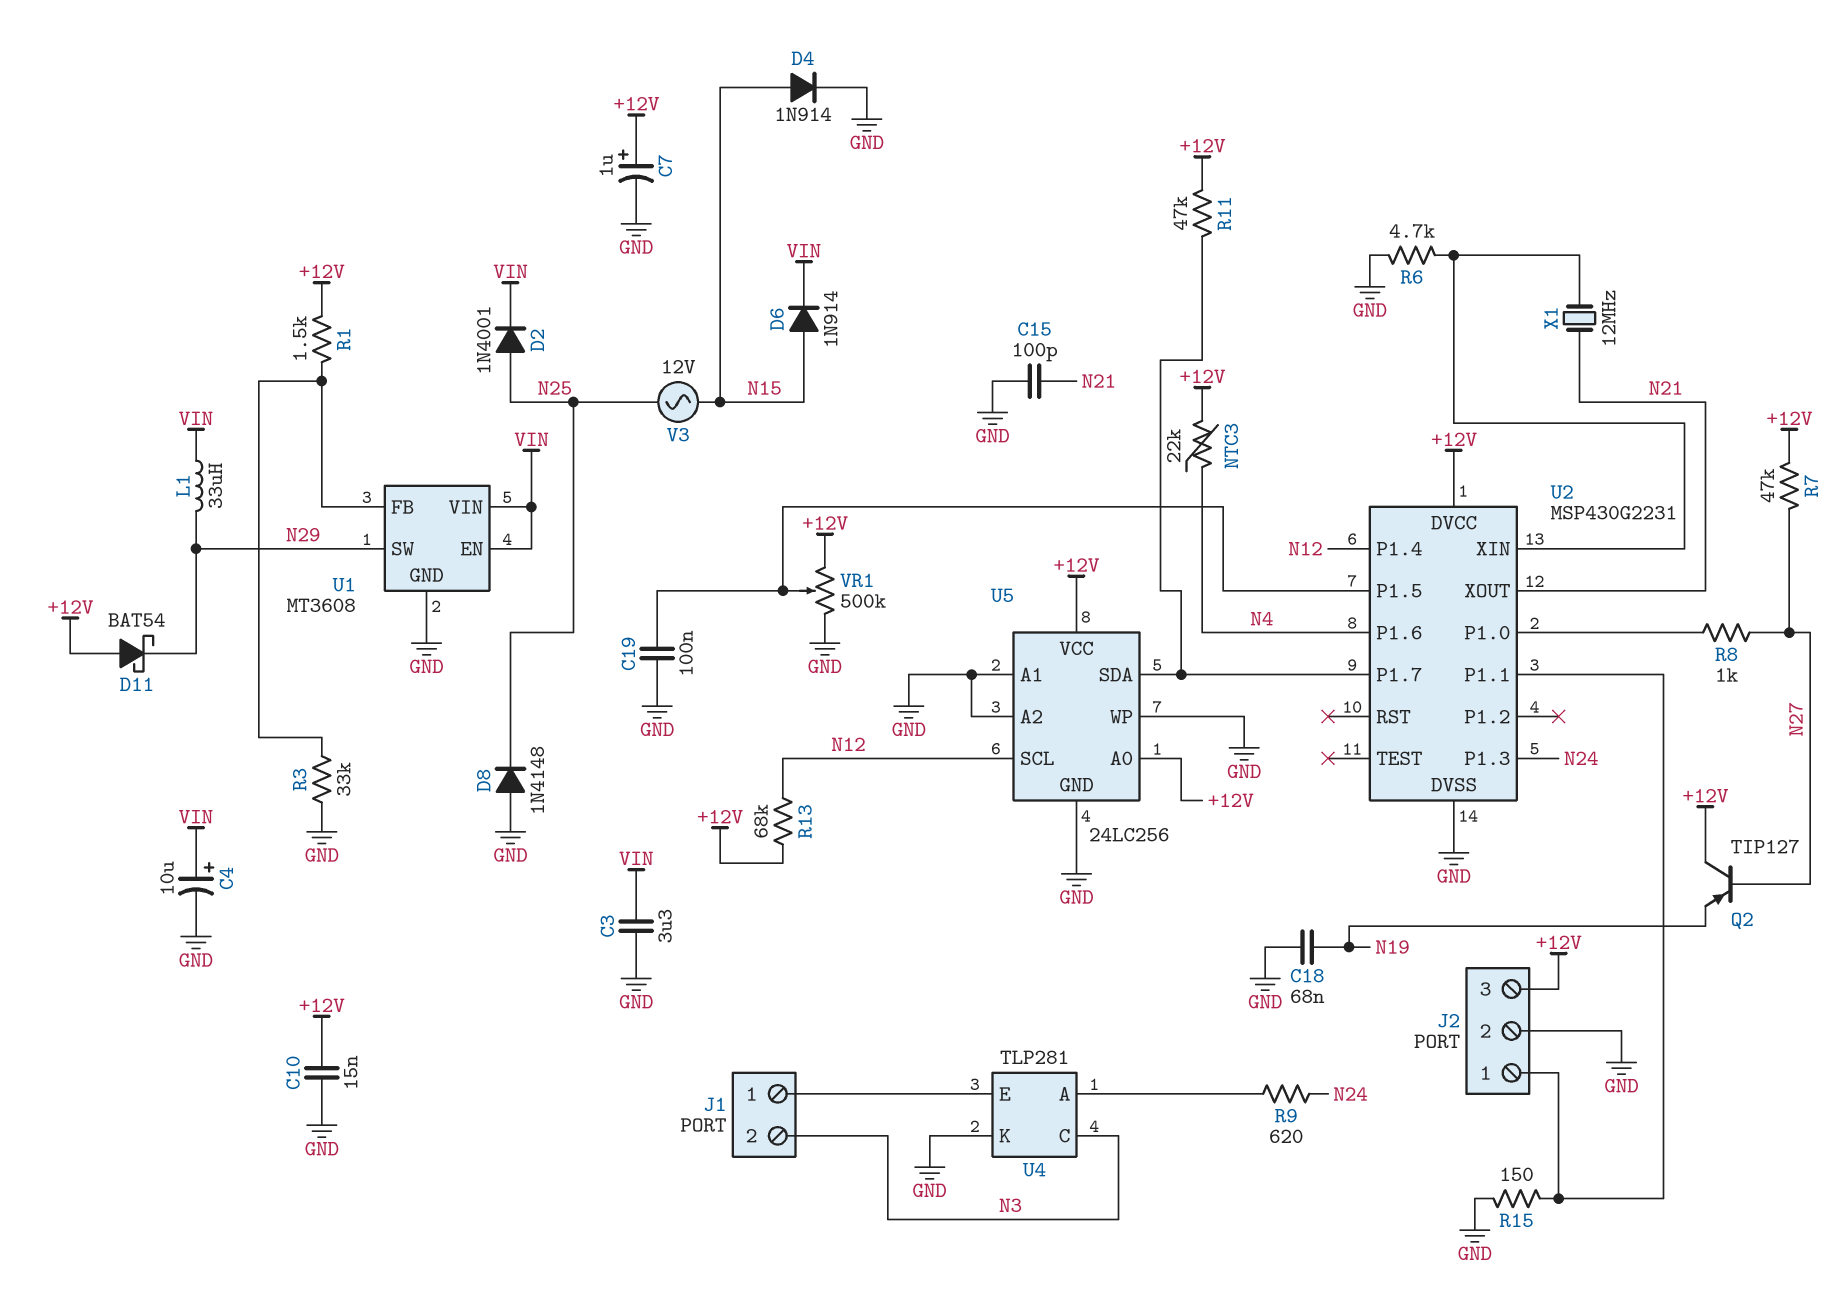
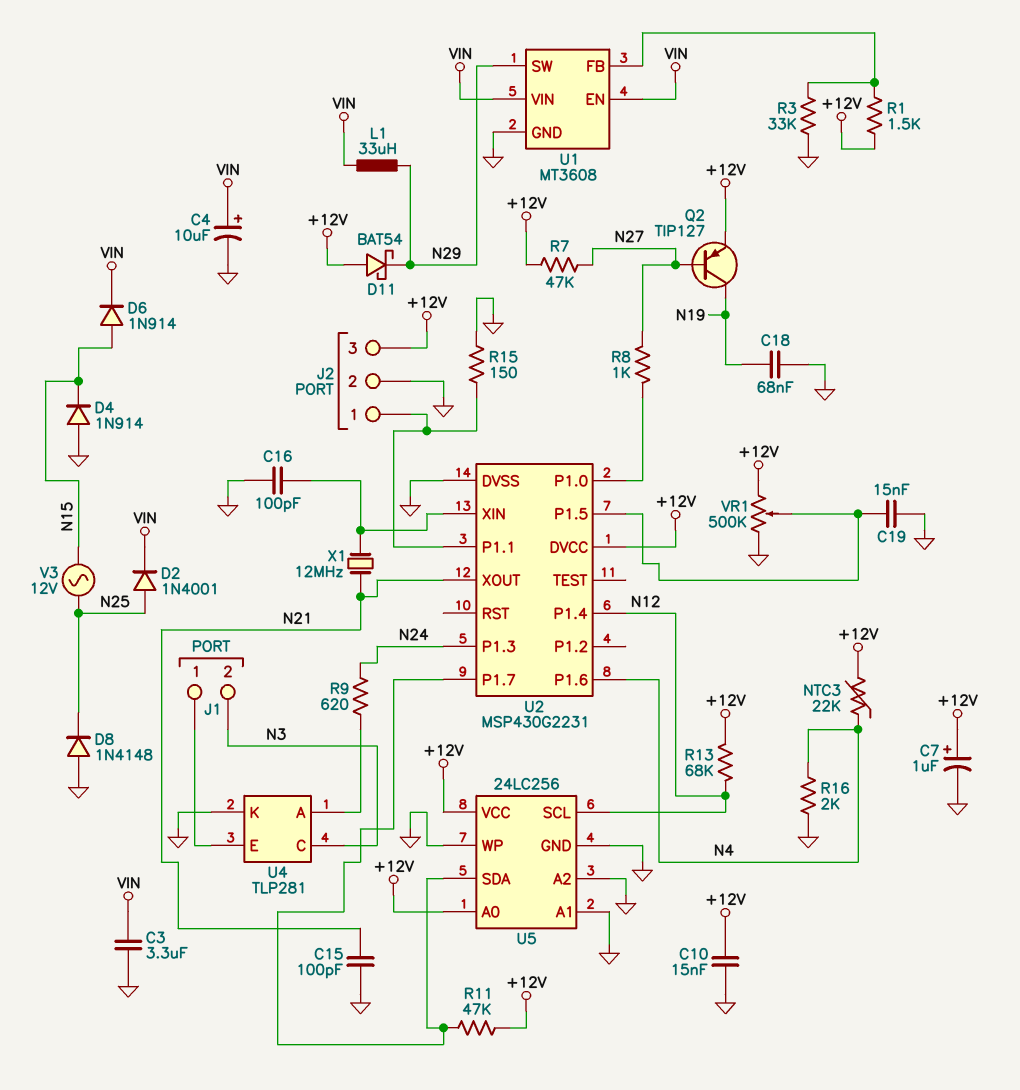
C16: none -> 100pF (GND, U2/XIN)
C19: 100nF (GND, U2/P1.5) -> 15nF (GND, U2/P1.5)
D4: diode 1N914 (A N15, K GND) -> diode 1N914 (A GND, K N15)
Q2: PNP TIP127 (B N27, C +12V, E N19) -> PNP TIP127 (B N27, C N19, E +12V)
R6: 4.7k (GND, U2/XIN) -> none
R16: none -> 2k (GND, N4)

